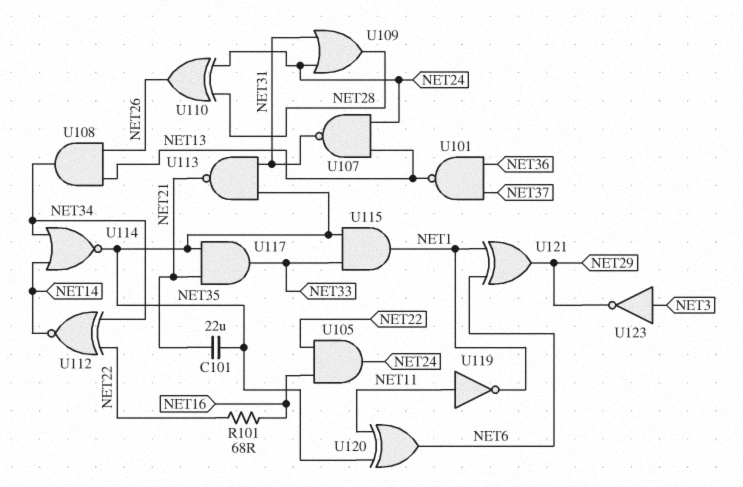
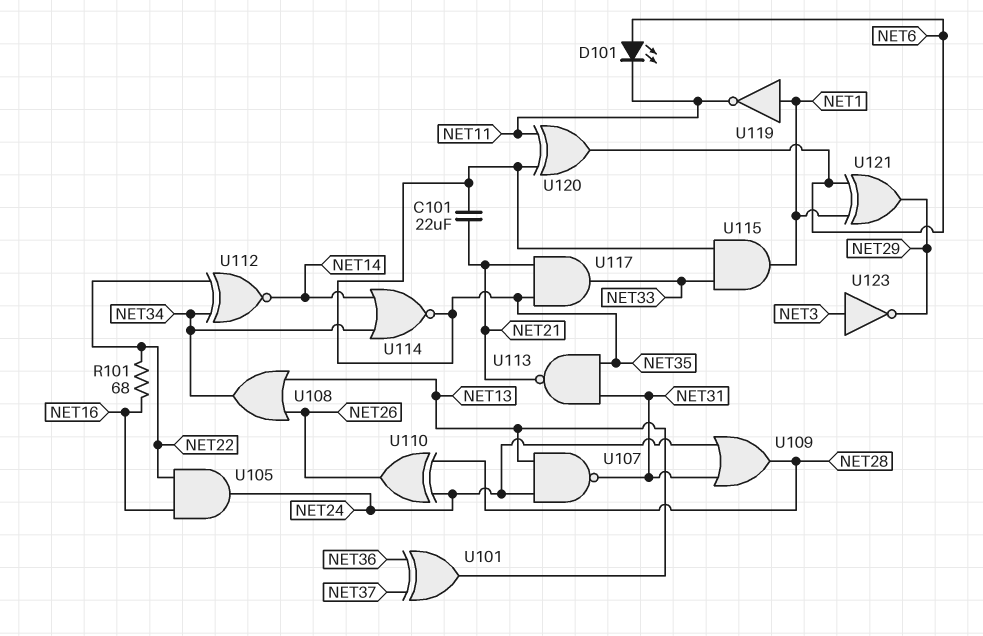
D101: none -> LED (A NET6, K NET11)
U101: NAND (in NET36, in NET37, out NET13) -> XOR (in NET36, in NET37, out NET13)
U108: AND (in NET13, in NET26, out NET34) -> OR (in NET13, in NET26, out NET34)
U119: NOT (in NET11, out NET1) -> NOT (in NET1, out NET11)

